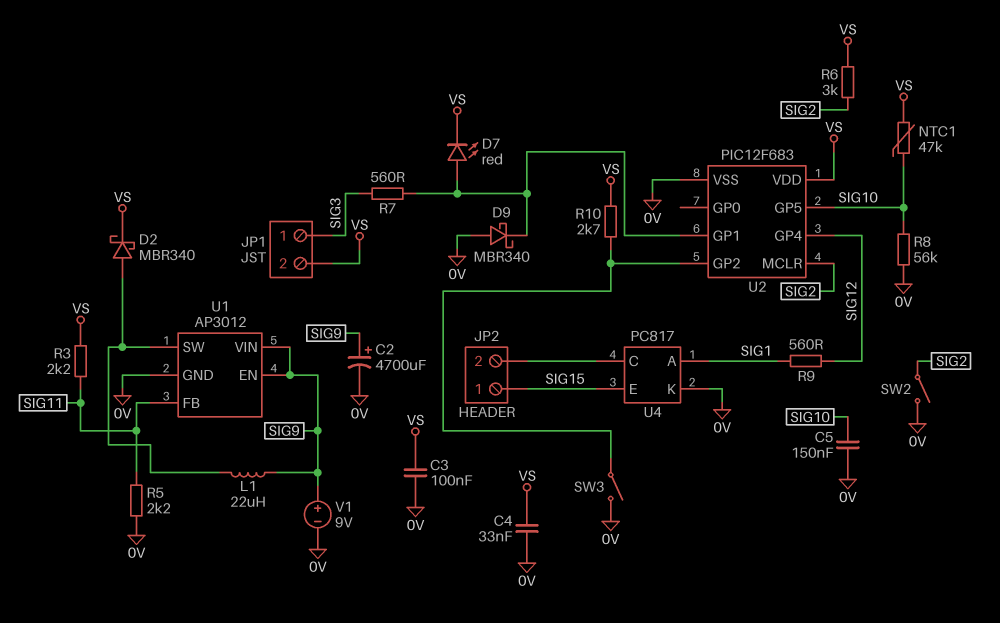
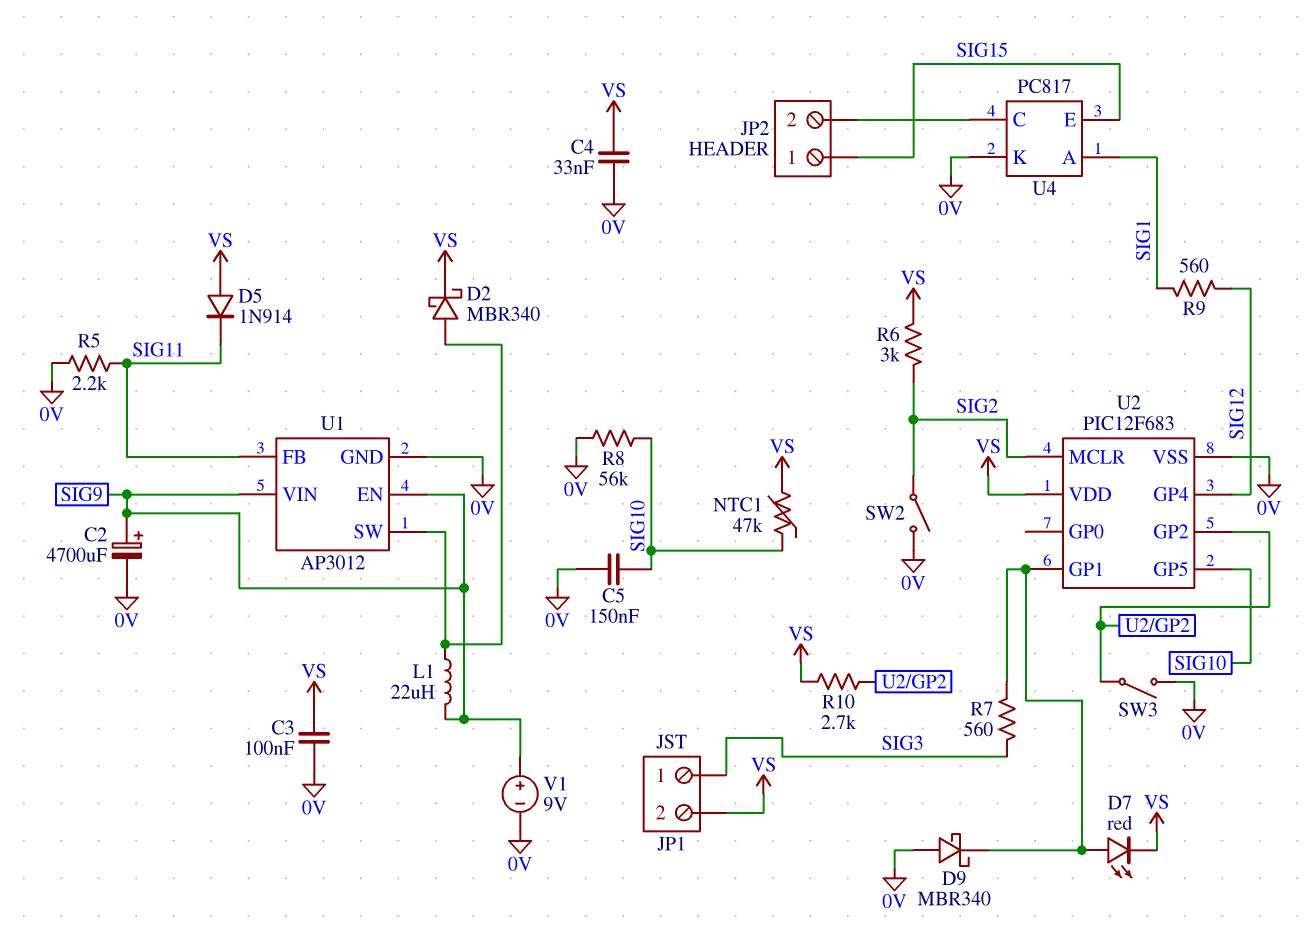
D5: none -> diode 1N914 (A VS, K SIG11)
R3: 2.2k (SIG11, VS) -> none

